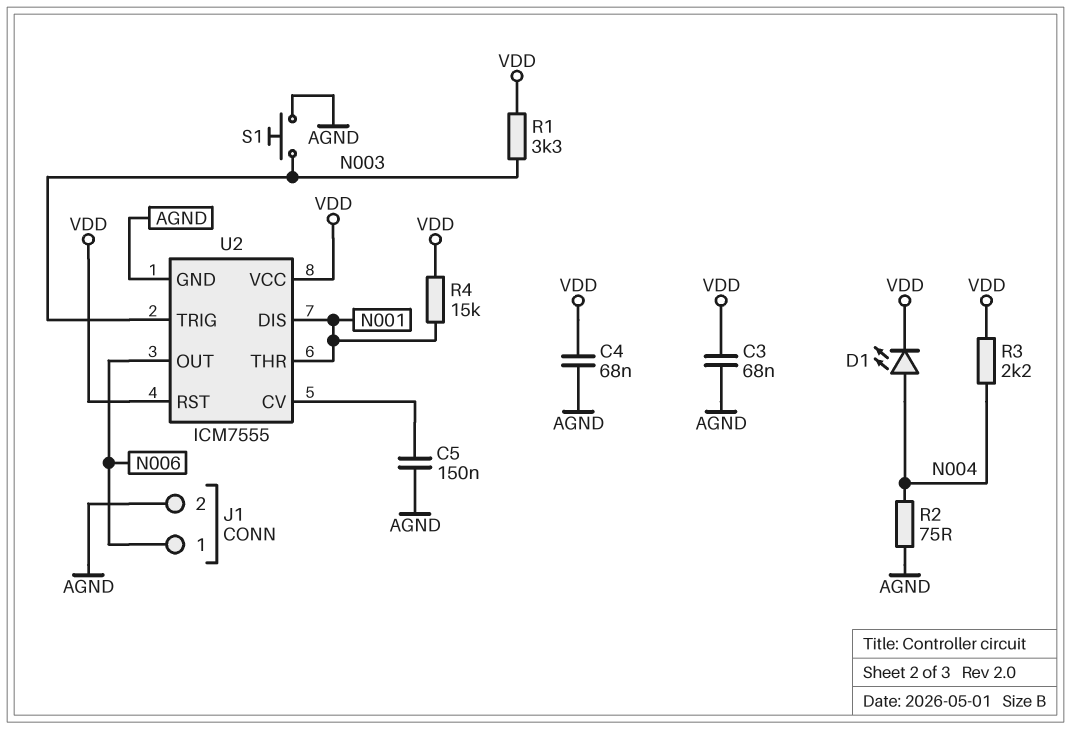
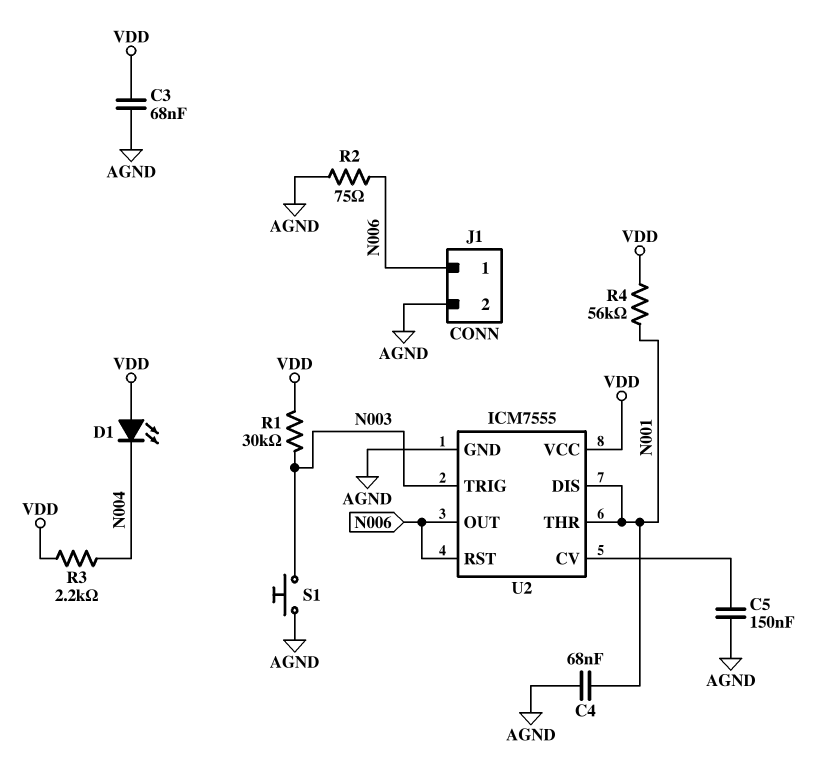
C4: 68nF (AGND, VDD) -> 68nF (AGND, N001)
D1: LED (A N004, K VDD) -> LED (A VDD, K N004)
R1: 3.3k (N003, VDD) -> 30k (N003, VDD)
R2: 75 (AGND, N004) -> 75 (AGND, N006)
R4: 15k (N001, VDD) -> 56k (N001, VDD)
U2 pin RST: VDD -> N006

